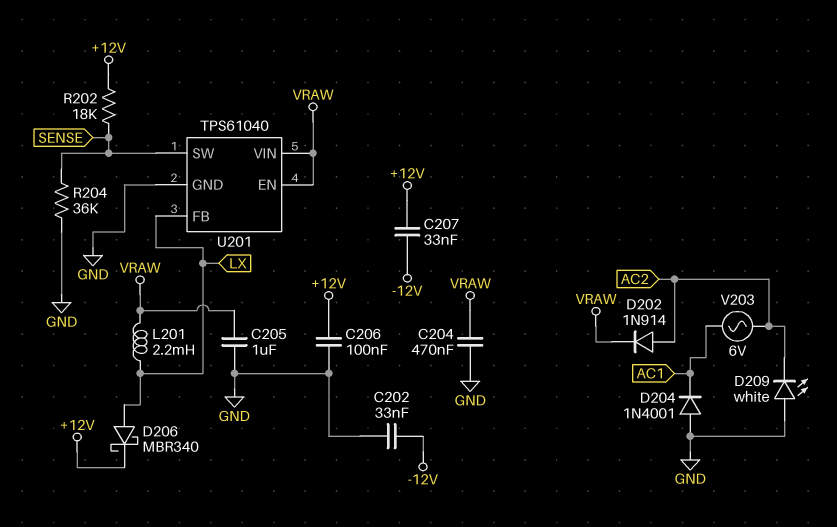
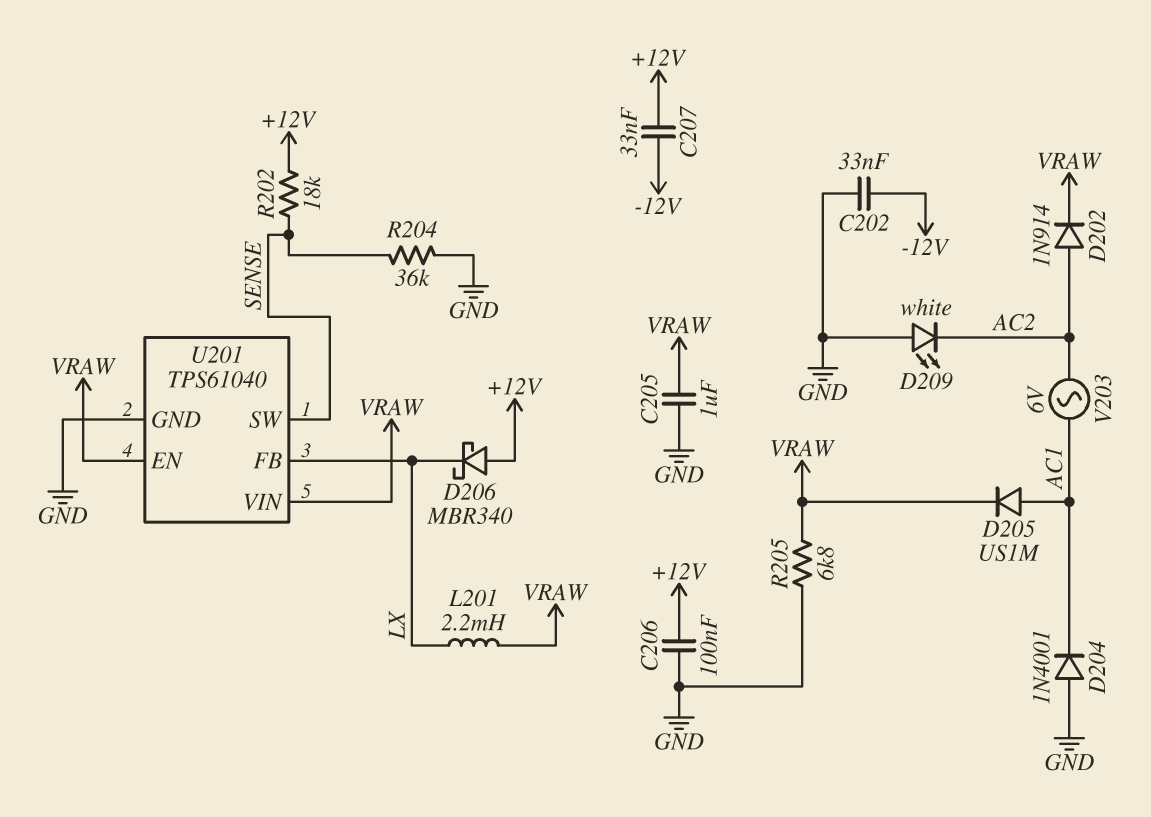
C204: 470nF (GND, VRAW) -> none
D205: none -> diode US1M (A AC1, K VRAW)
D206: schottky MBR340 (A LX, K +12V) -> schottky MBR340 (A +12V, K LX)
R205: none -> 6.8k (GND, VRAW)

